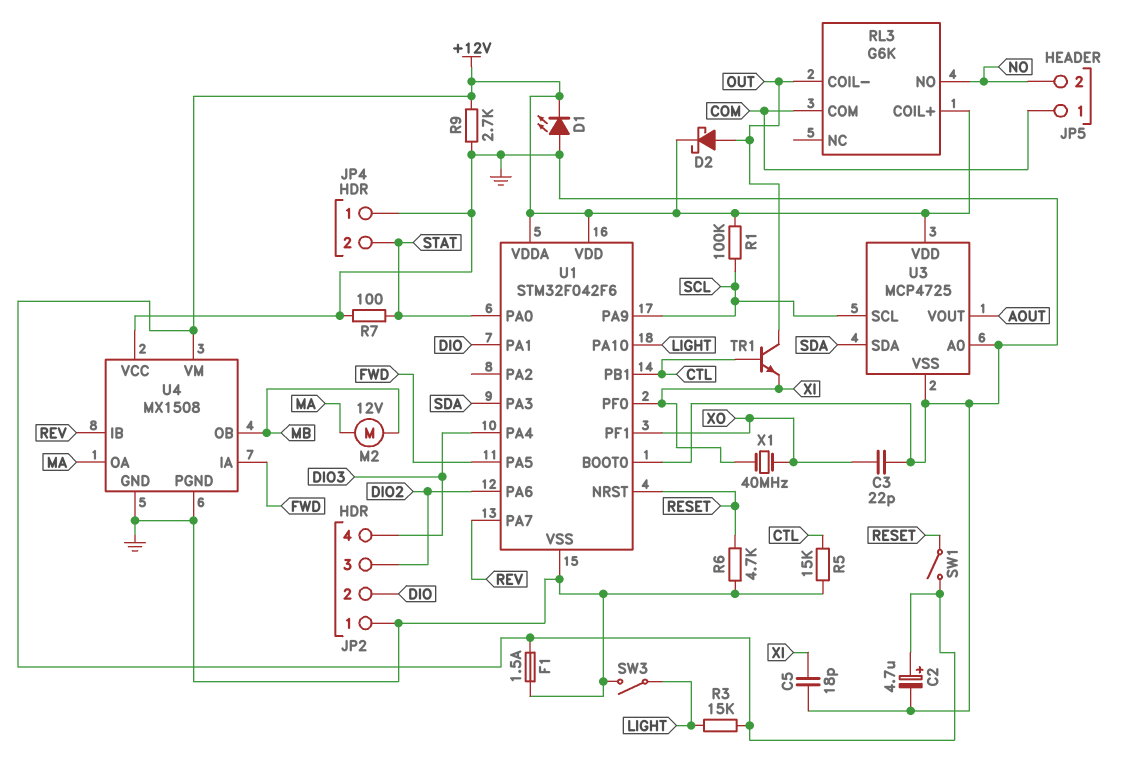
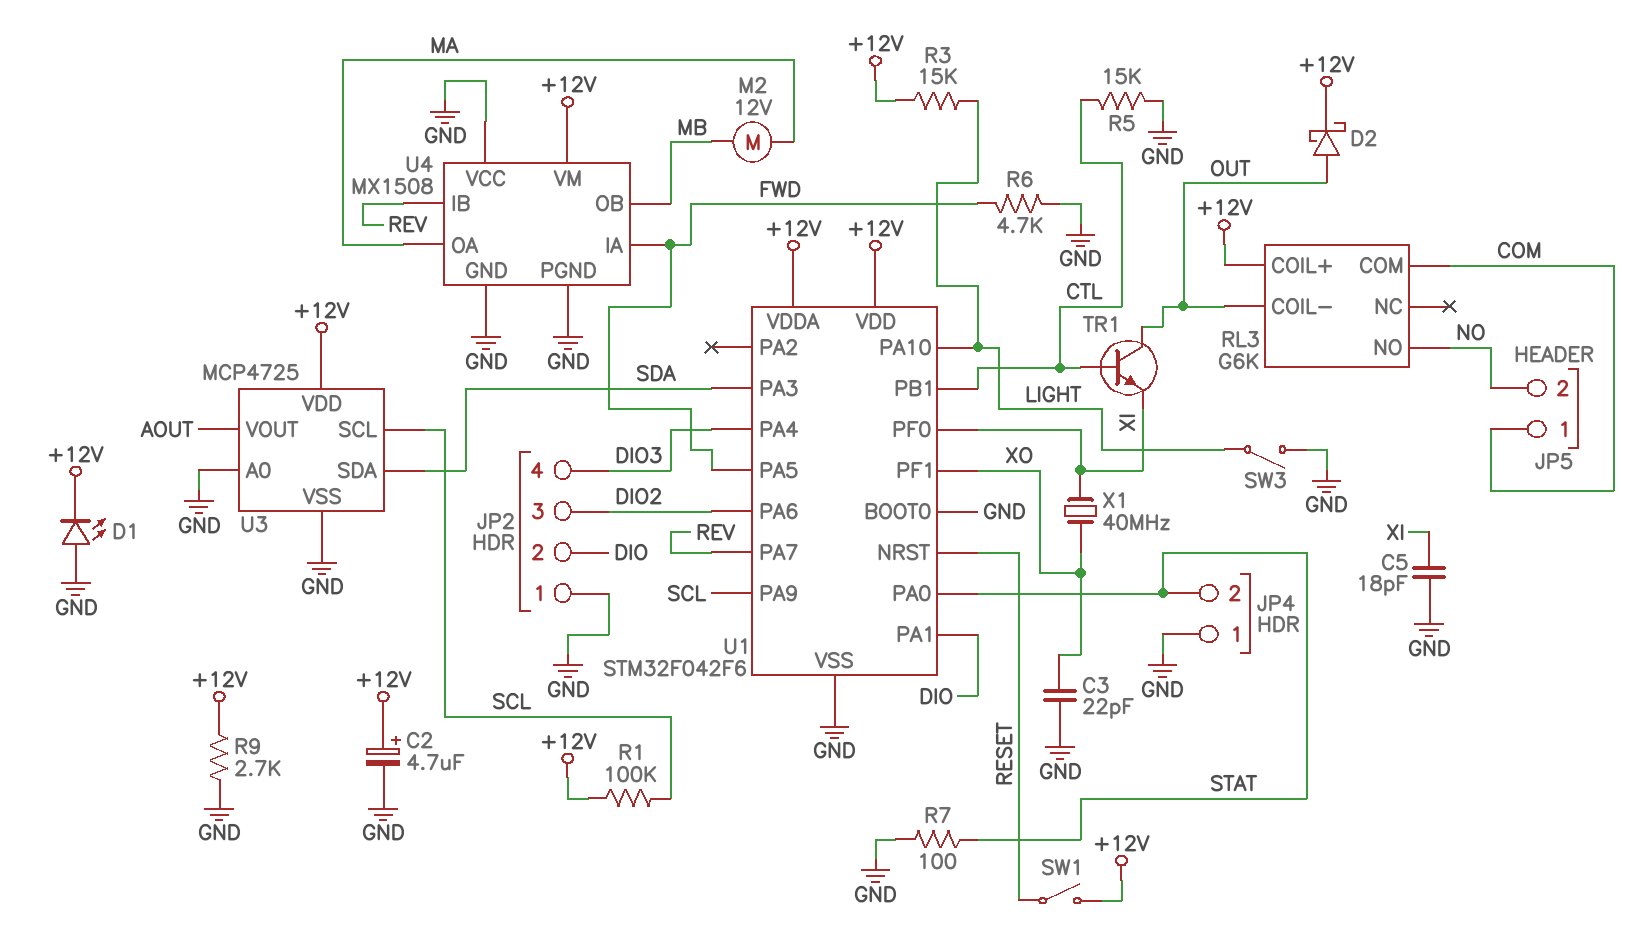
F1: 1.5A (+12V, GND) -> none
R6: 4.7k (GND, RESET) -> 4.7k (FWD, GND)

